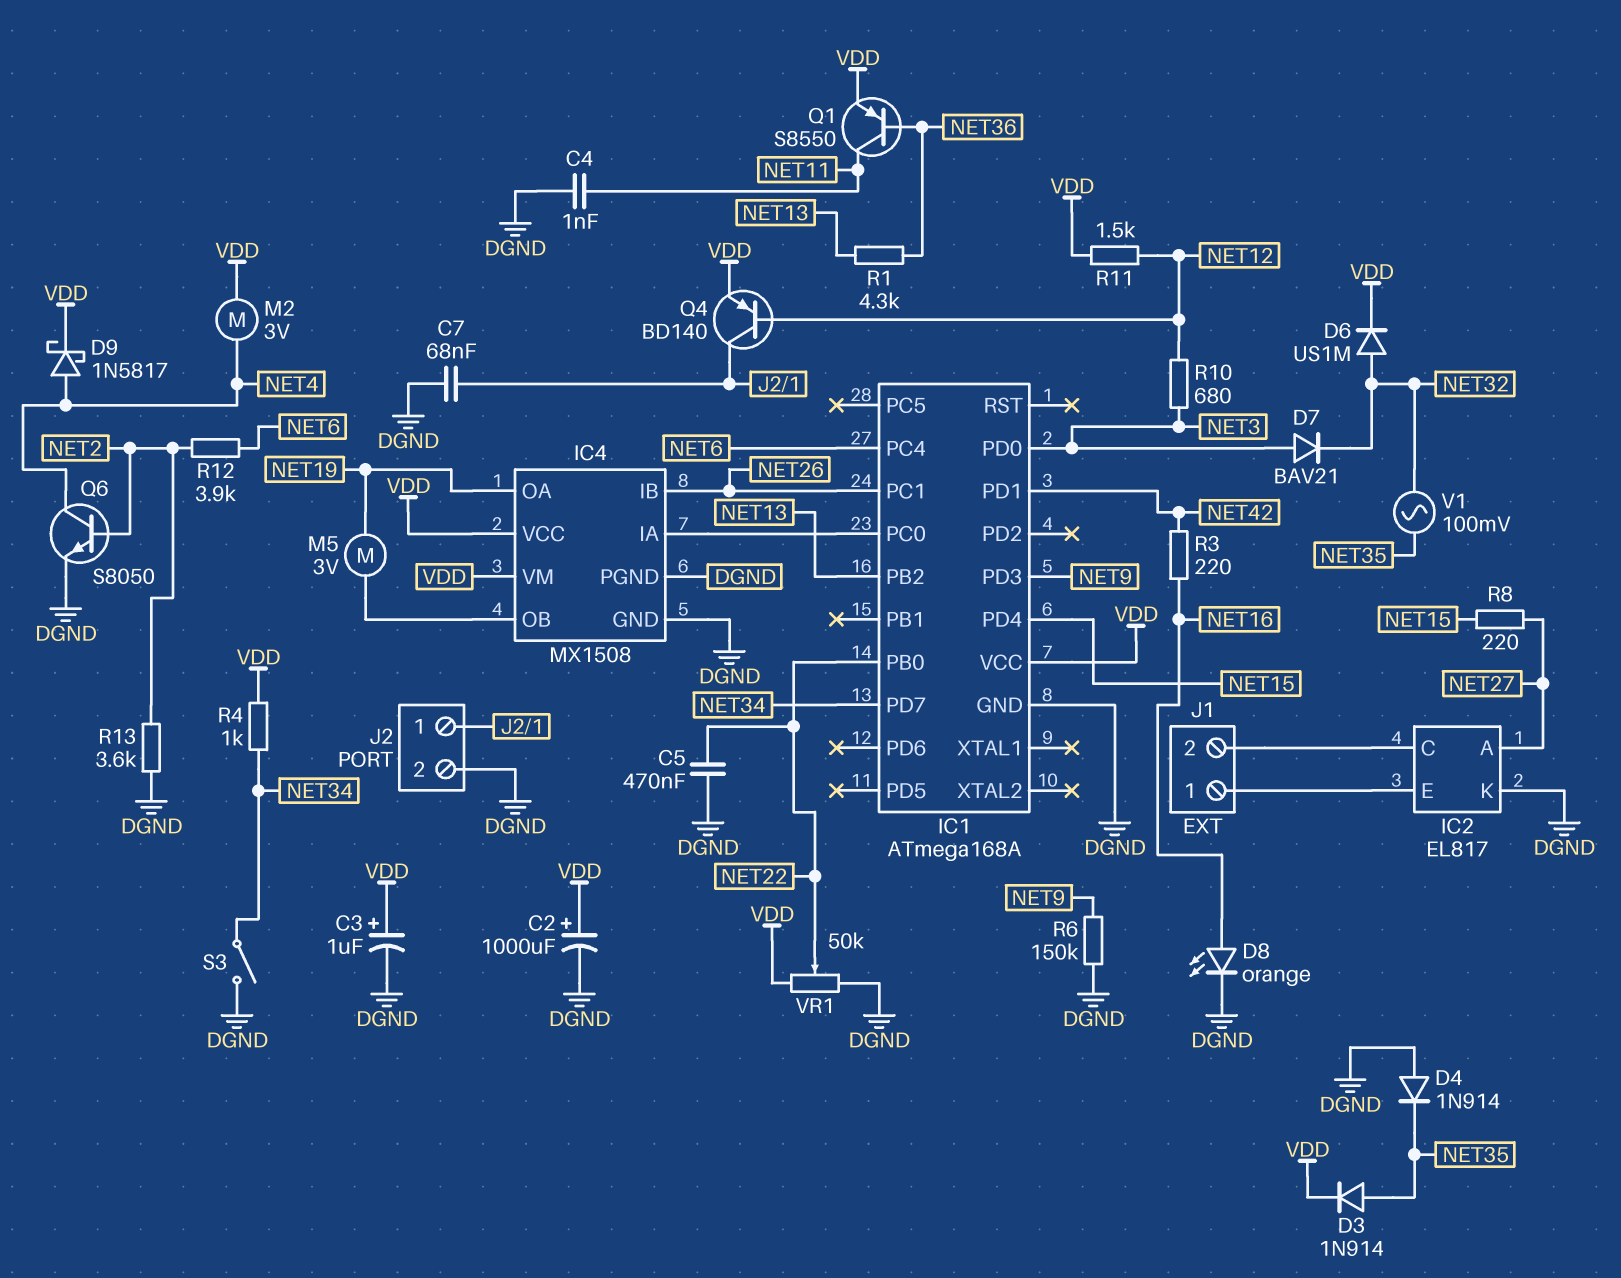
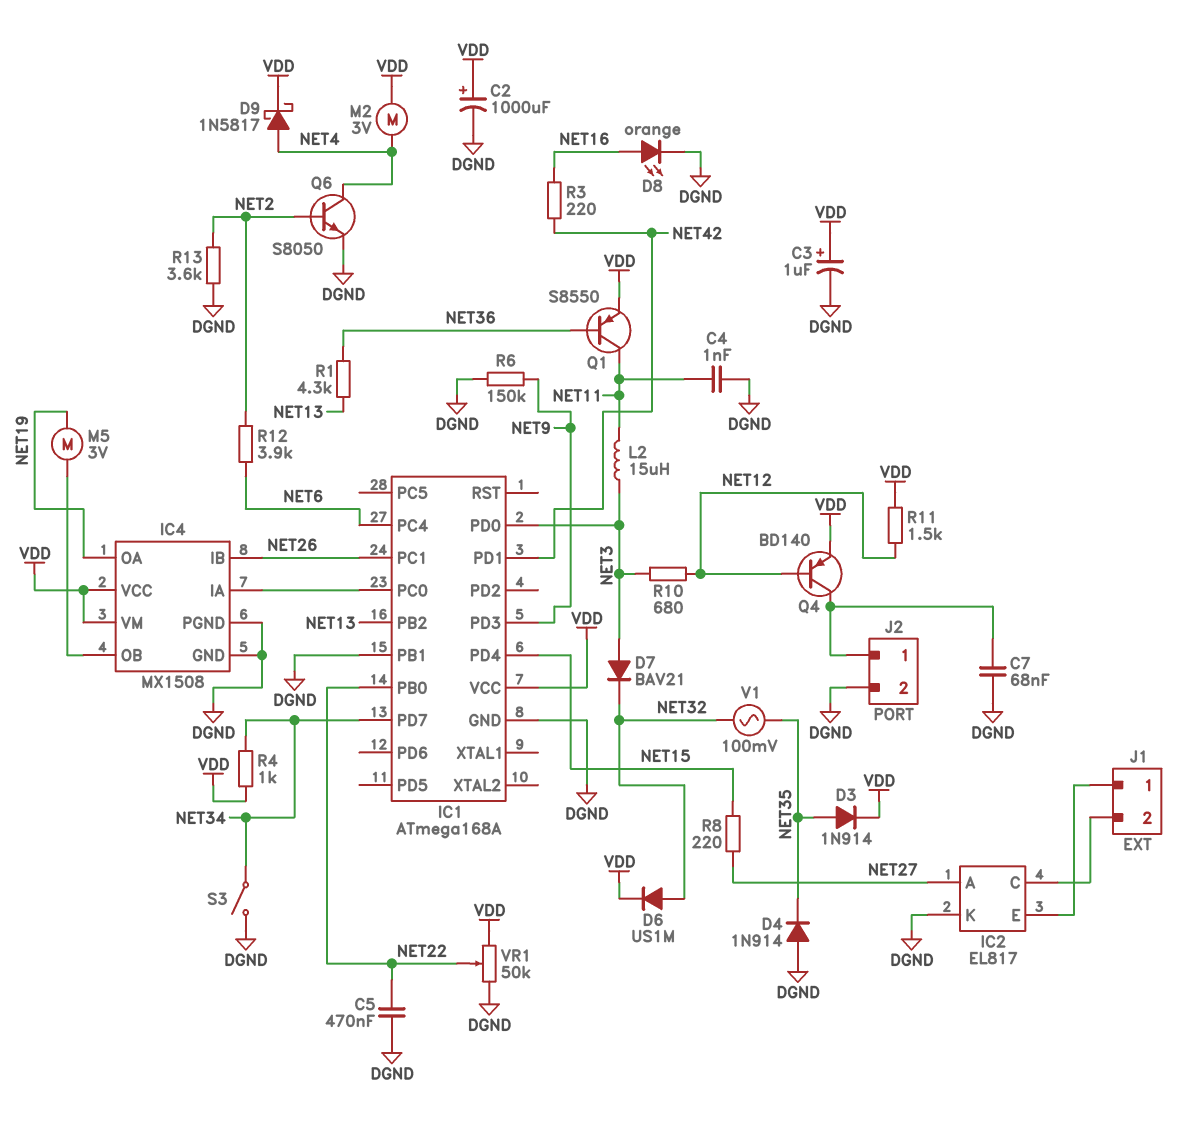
IC1 pin PB1: none -> DGND
L2: none -> 15uH (NET3, NET11)

